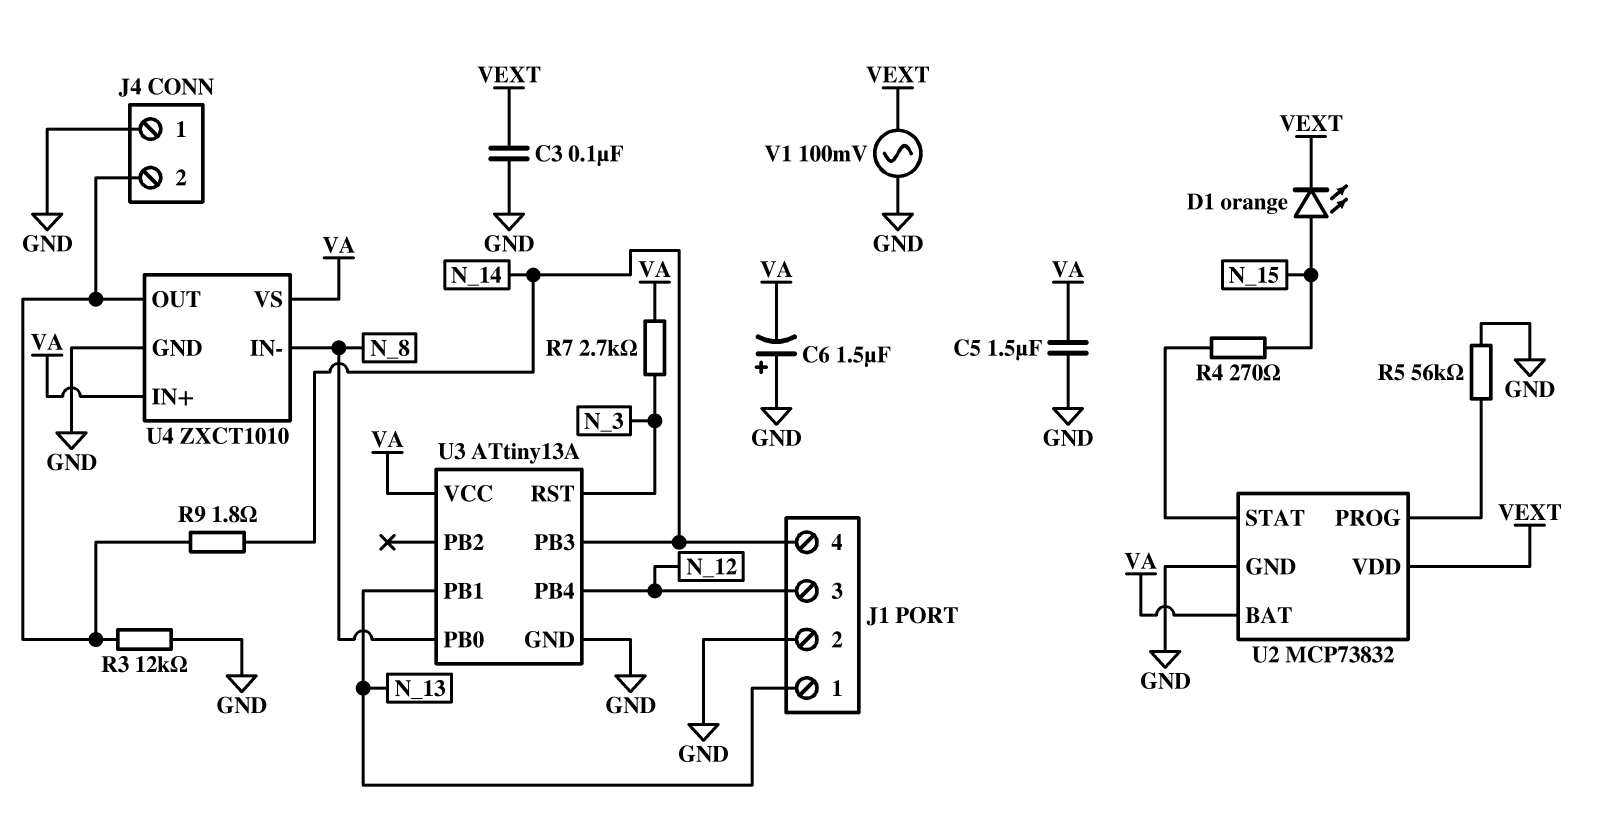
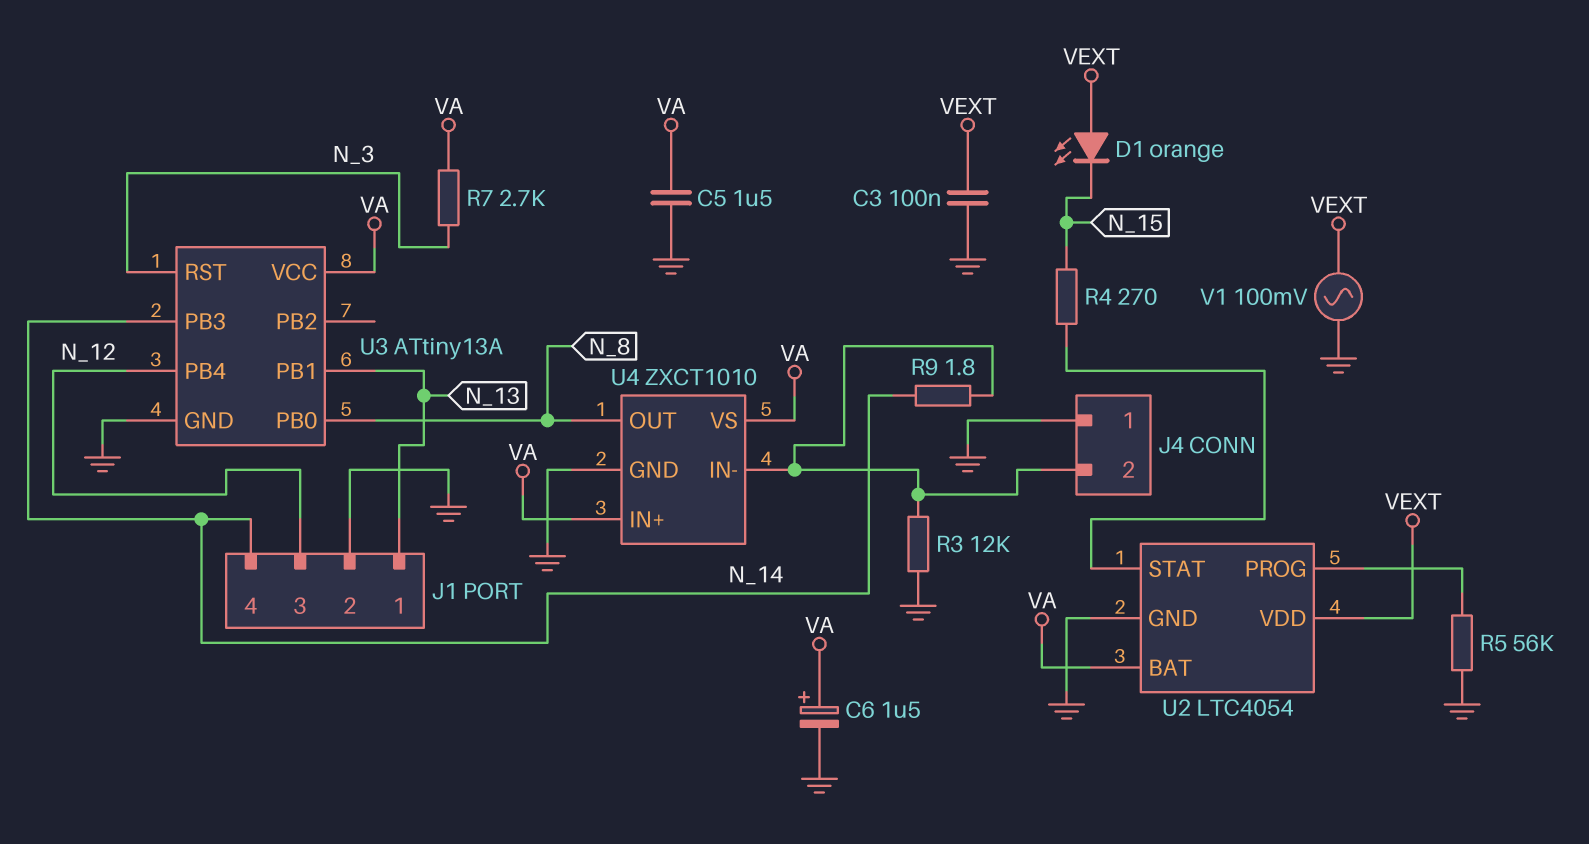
C6: 1.5uF (plus GND, minus VA) -> 1.5uF (plus VA, minus GND)
D1: LED orange (A N_15, K VEXT) -> LED orange (A VEXT, K N_15)
U2: MCP73832 -> LTC4054
U4 pin IN-: N_8 -> J4/2
U4 pin OUT: J4/2 -> N_8

